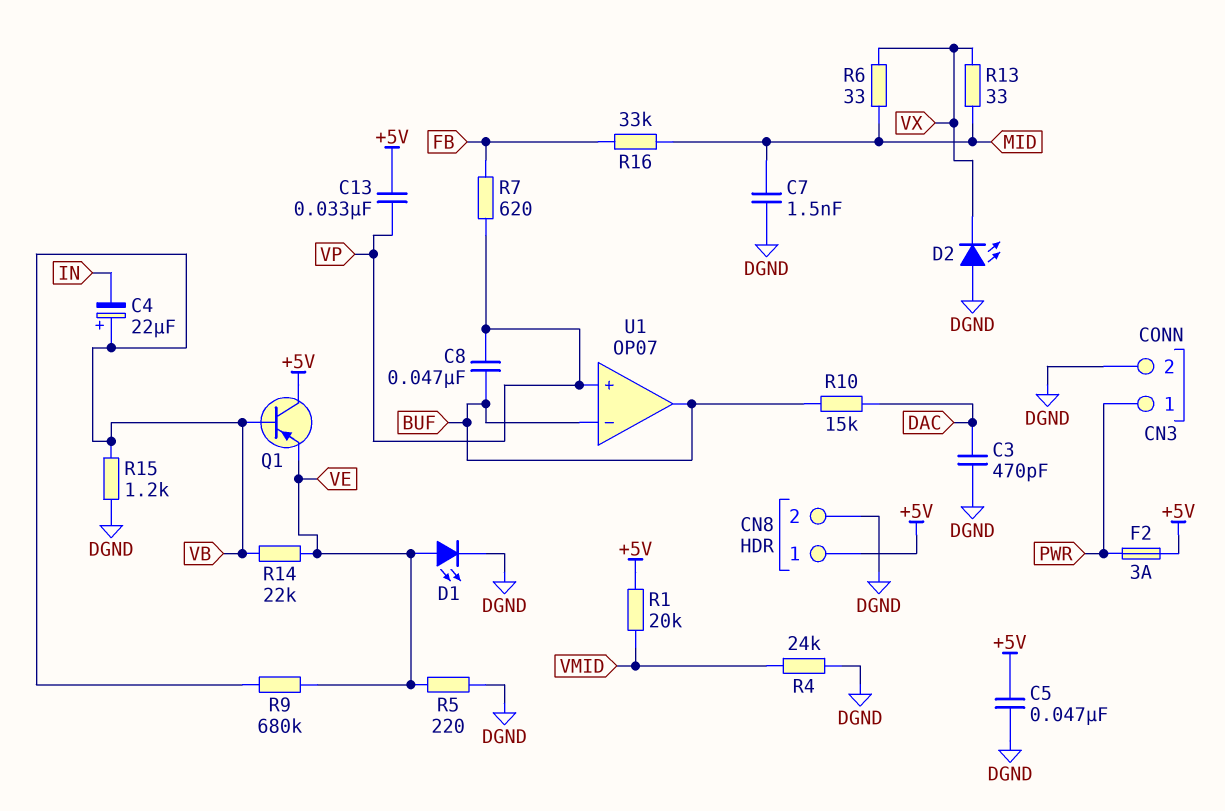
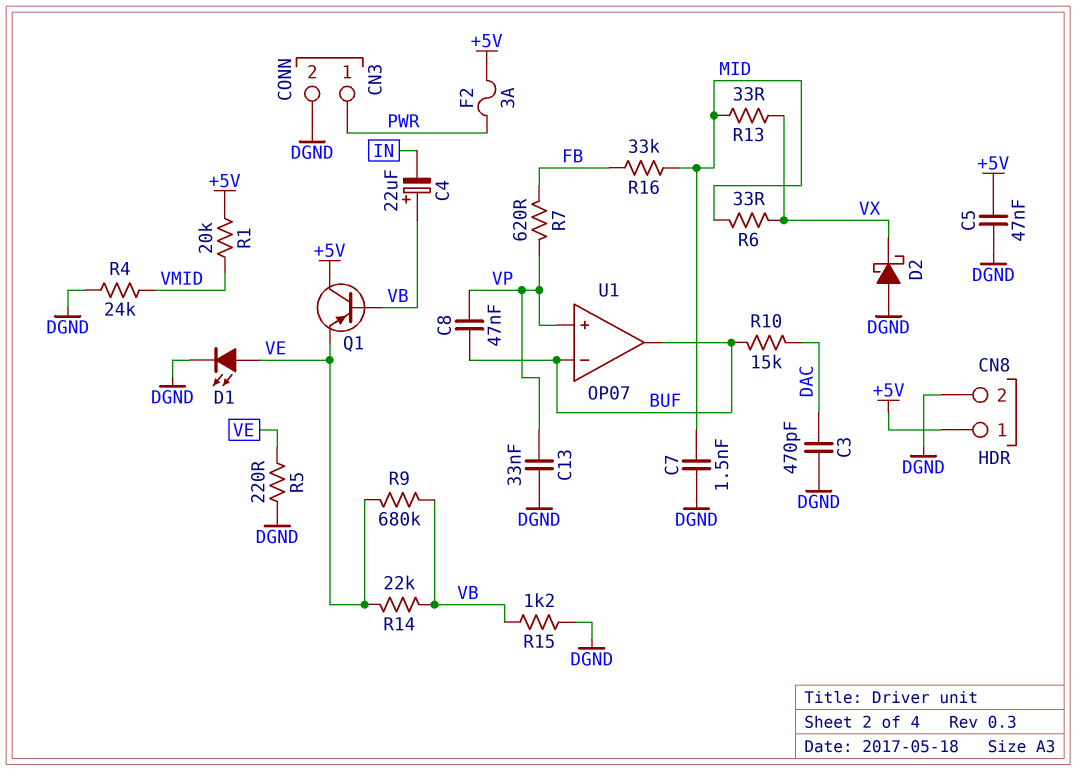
C13: 33nF (+5V, VP) -> 33nF (DGND, VP)
D2: LED (A DGND, K VX) -> schottky (A DGND, K VX)

